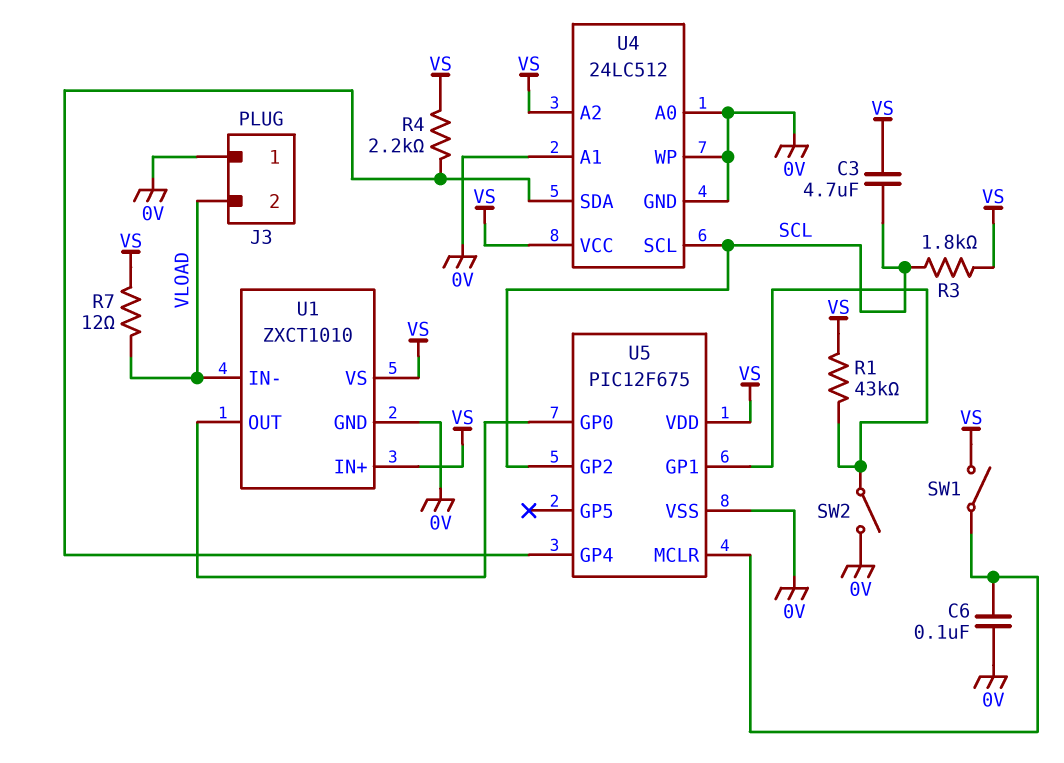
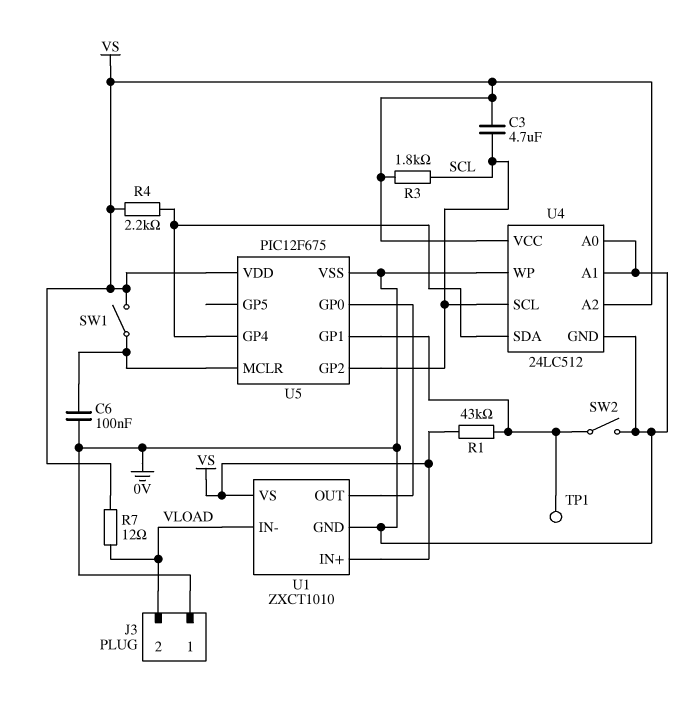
TP1: none -> test point (U5/GP1)

